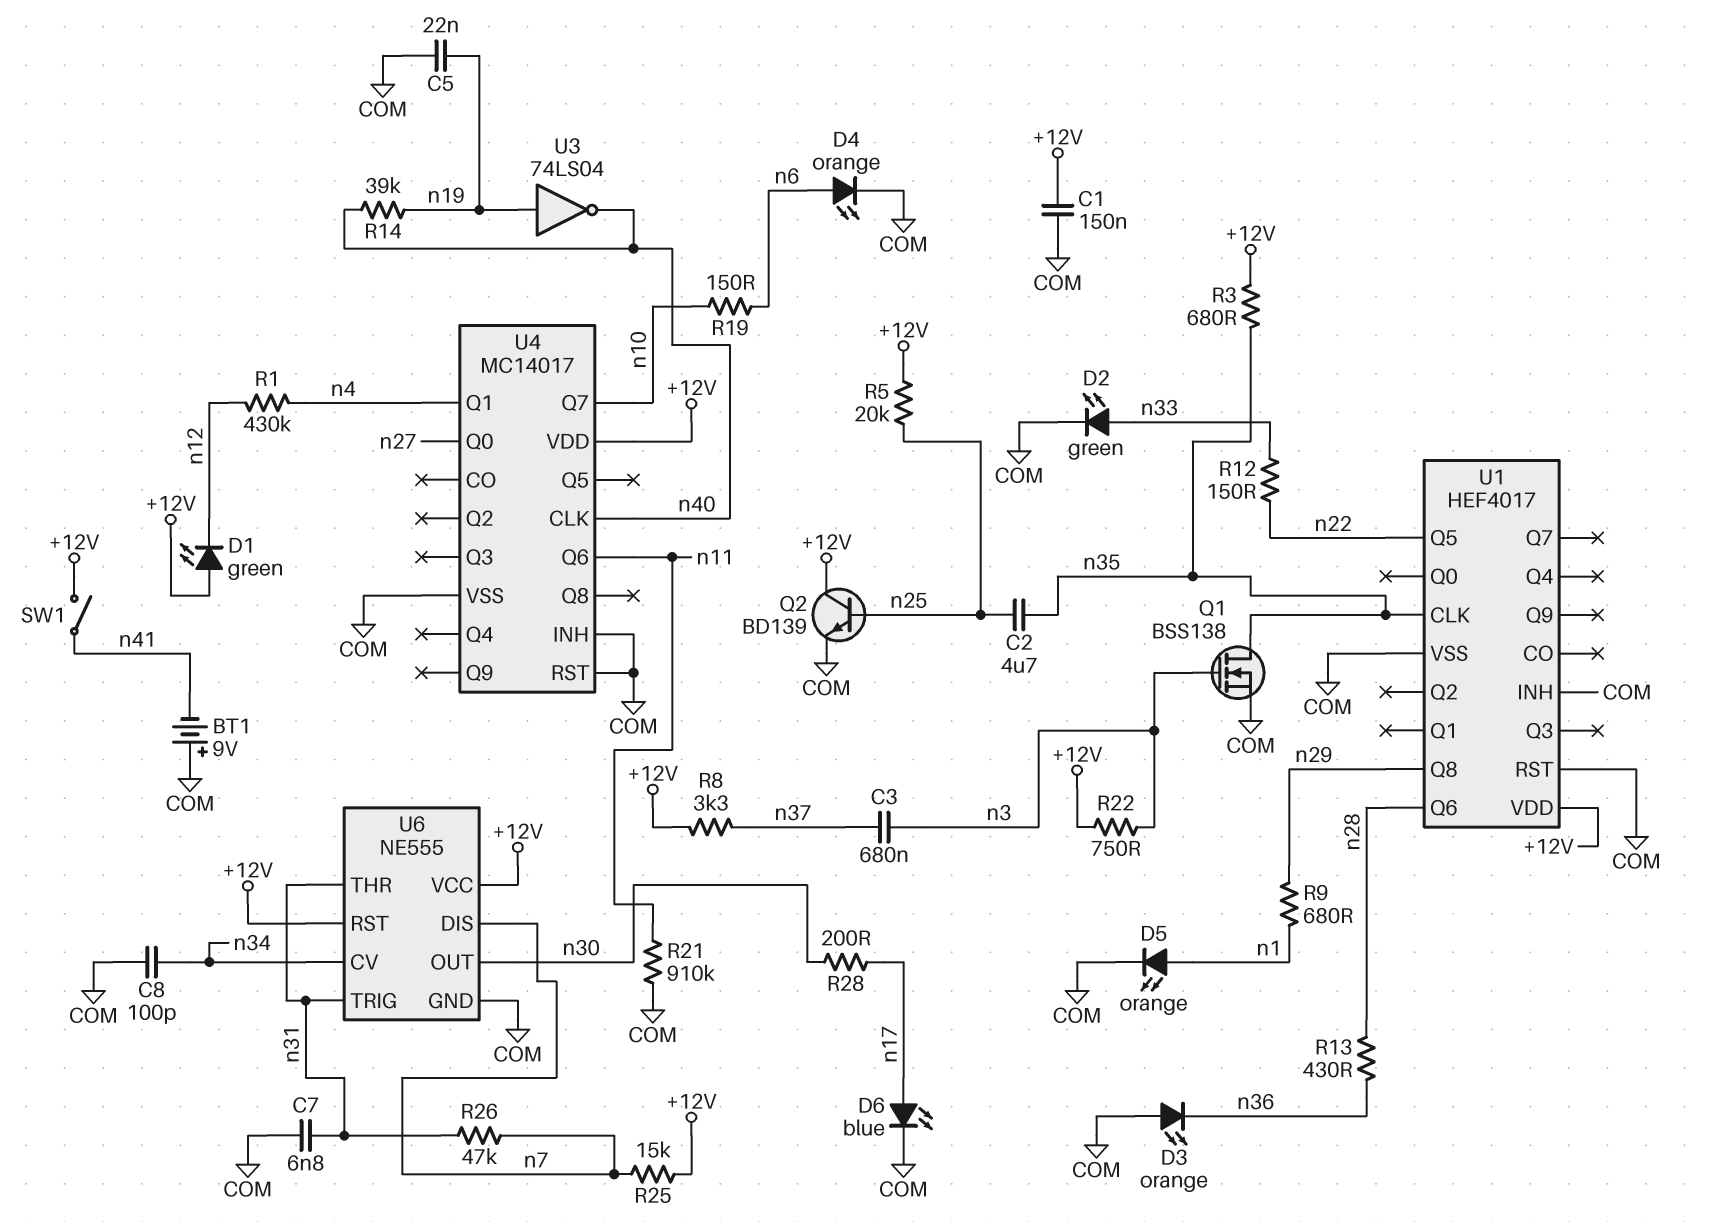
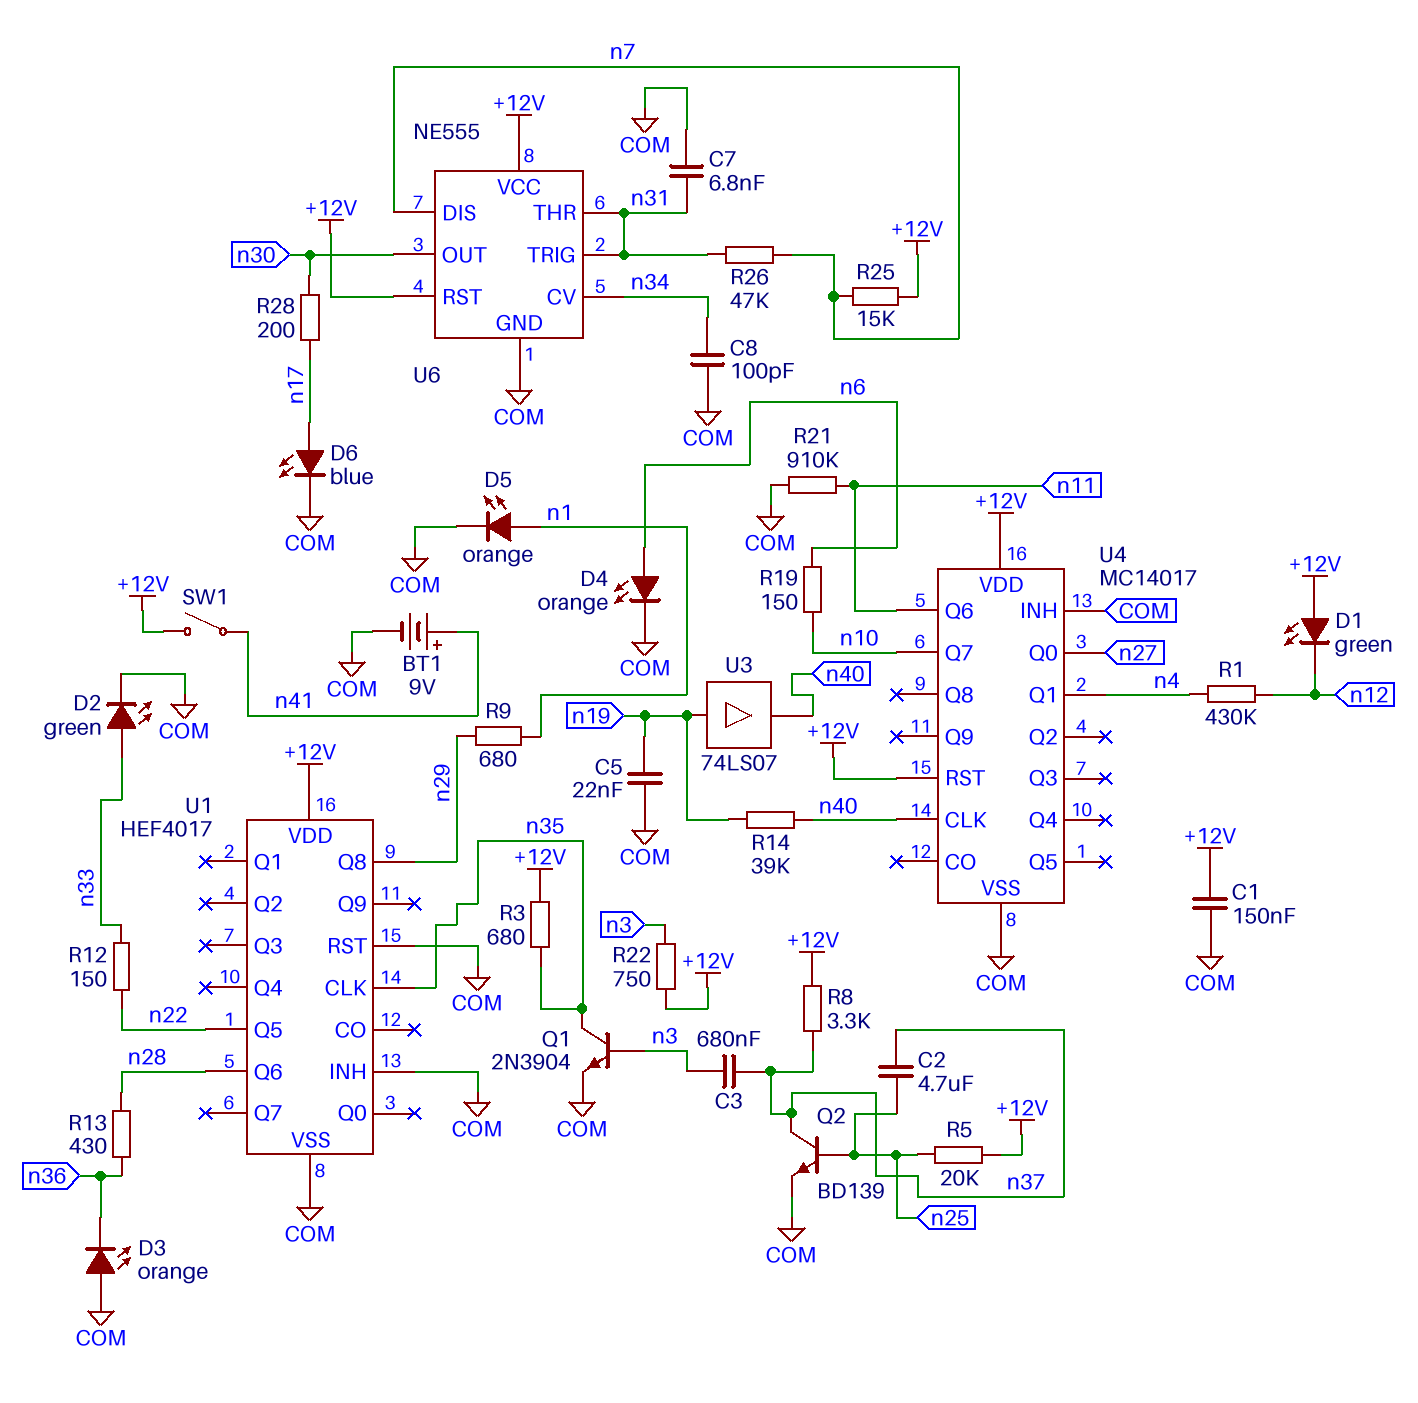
BT1: 9V (plus COM, minus n41) -> 9V (plus n41, minus COM)
C2: 4.7uF (n25, n35) -> 4.7uF (n25, n37)
Q1: NMOS BSS138 (G n3, D n35, S COM) -> NPN 2N3904 (B n3, C n35, E COM)
Q2: NPN BD139 (B n25, C +12V, E COM) -> NPN BD139 (B n25, C n37, E COM)
U3: NOT 74LS04 (in n19, out n40) -> buffer 74LS07 (in n19, out n40)
U4 pin RST: COM -> +12V

